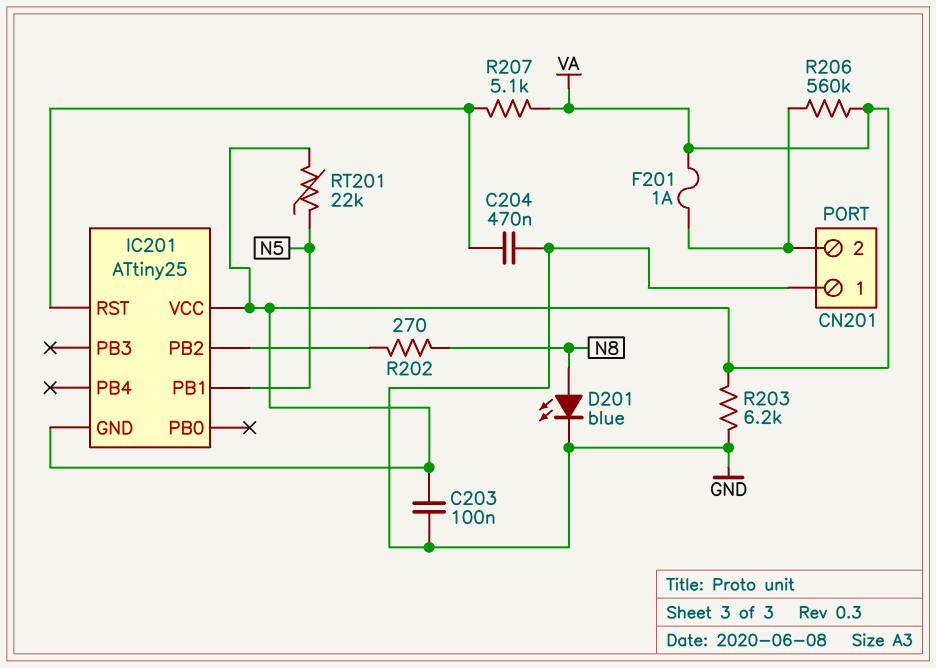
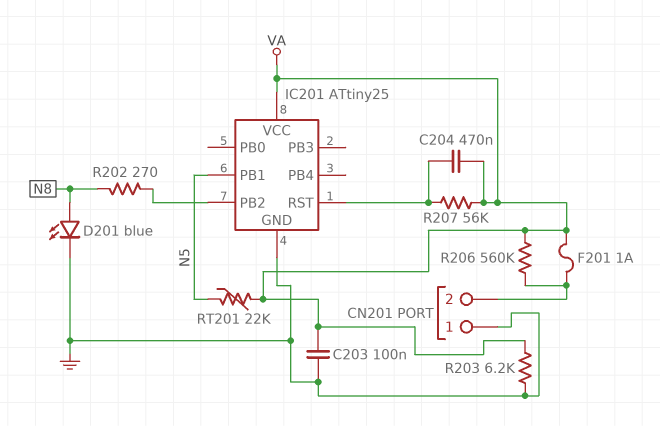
C204: 470nF (GND, IC201/RST) -> 470nF (IC201/RST, VA)
IC201 pin GND: VA -> GND
R207: 5.1k (IC201/RST, VA) -> 56k (IC201/RST, VA)

